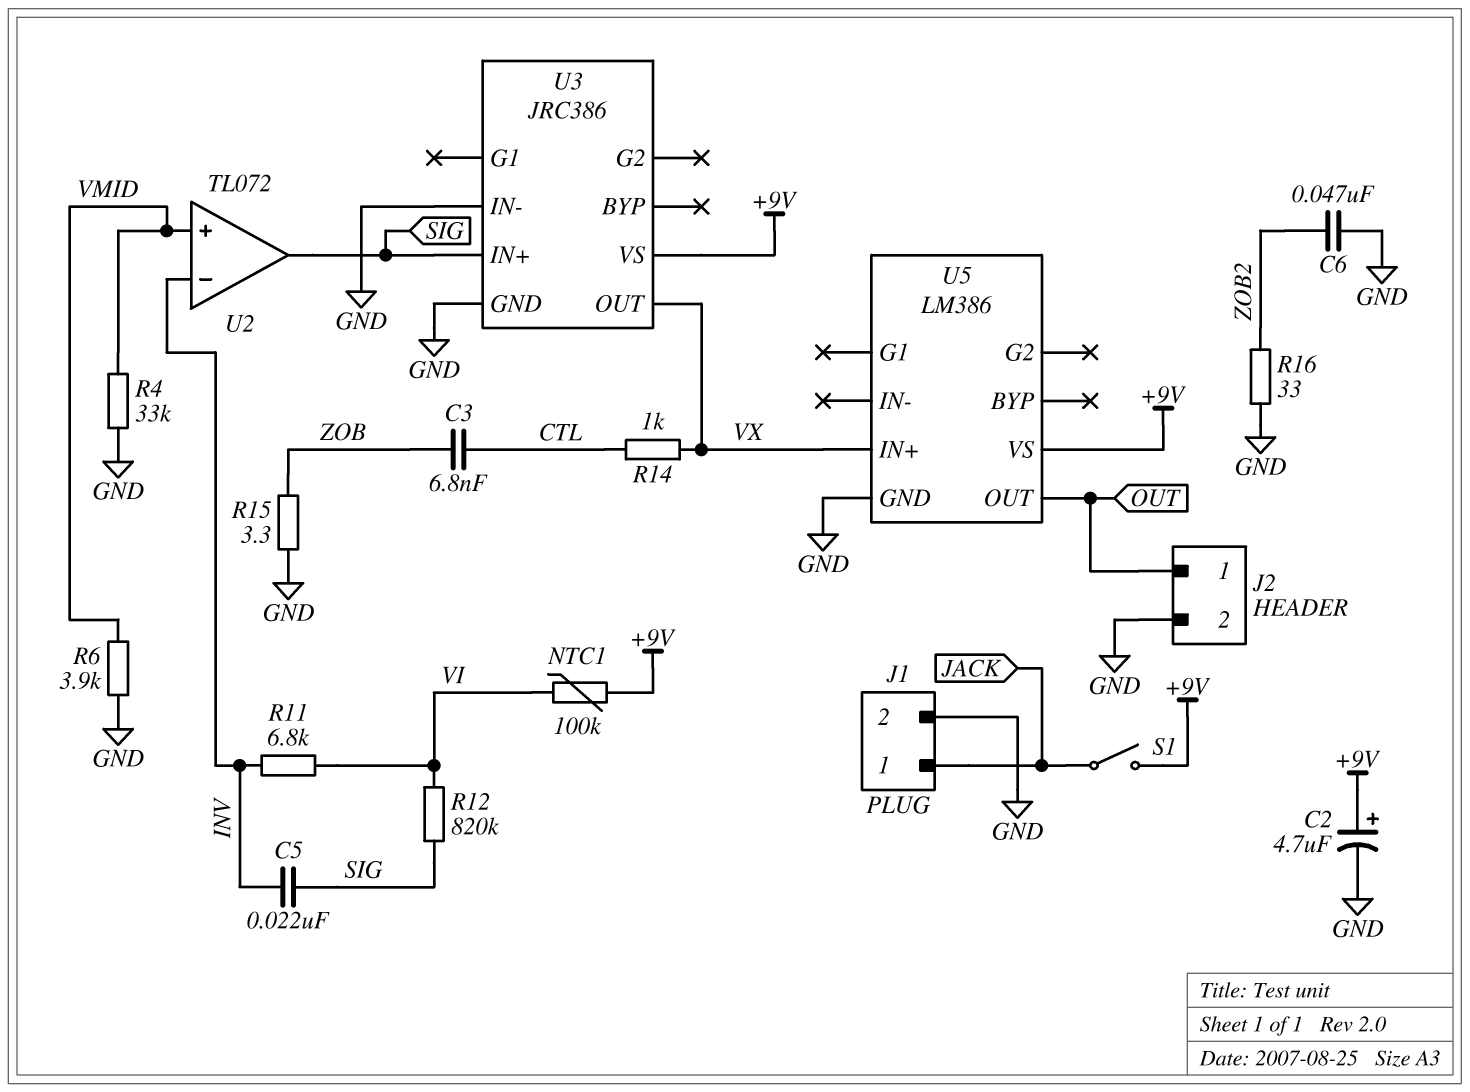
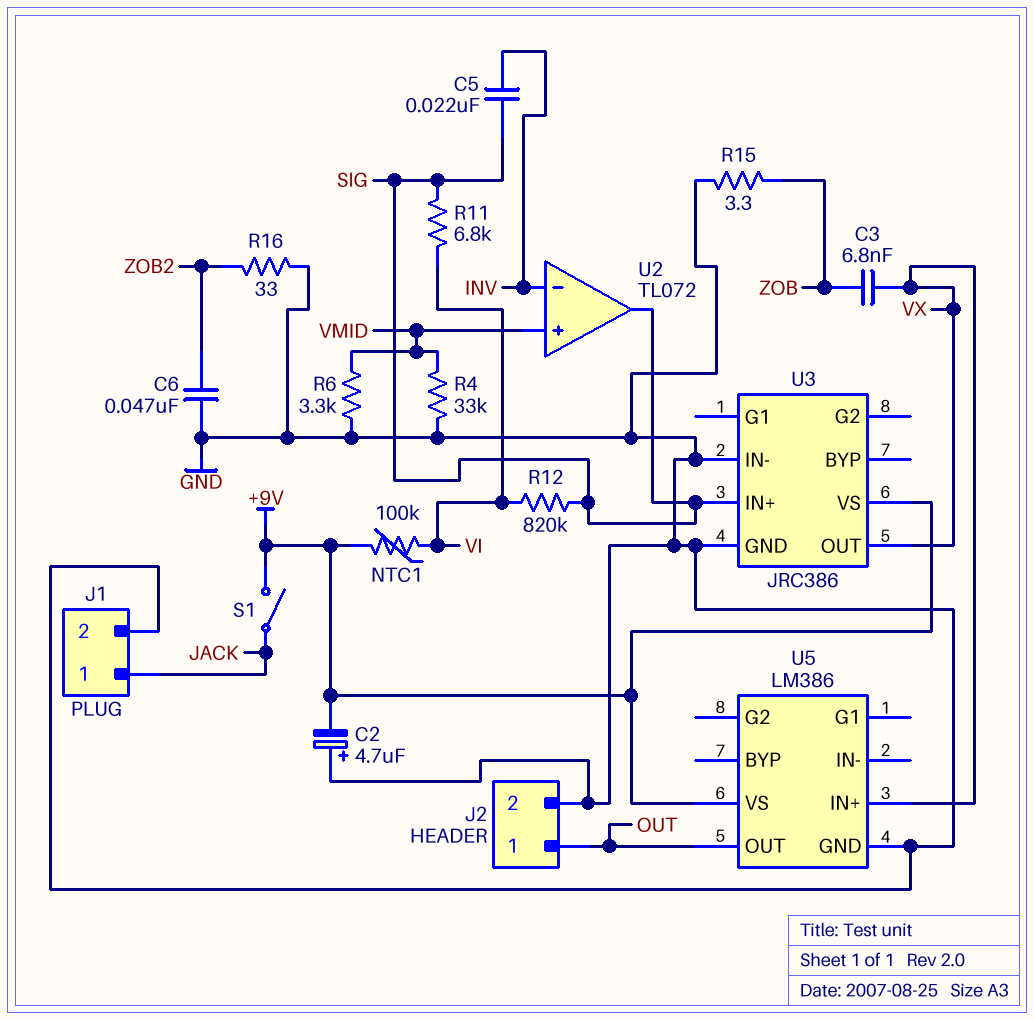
C2: 4.7uF (plus +9V, minus GND) -> 4.7uF (plus GND, minus +9V)
C3: 6.8nF (CTL, ZOB) -> 6.8nF (VX, ZOB)
R6: 3.9k (GND, VMID) -> 3.3k (GND, VMID)
R11: 6.8k (INV, VI) -> 6.8k (SIG, VI)
R14: 1k (CTL, VX) -> none

